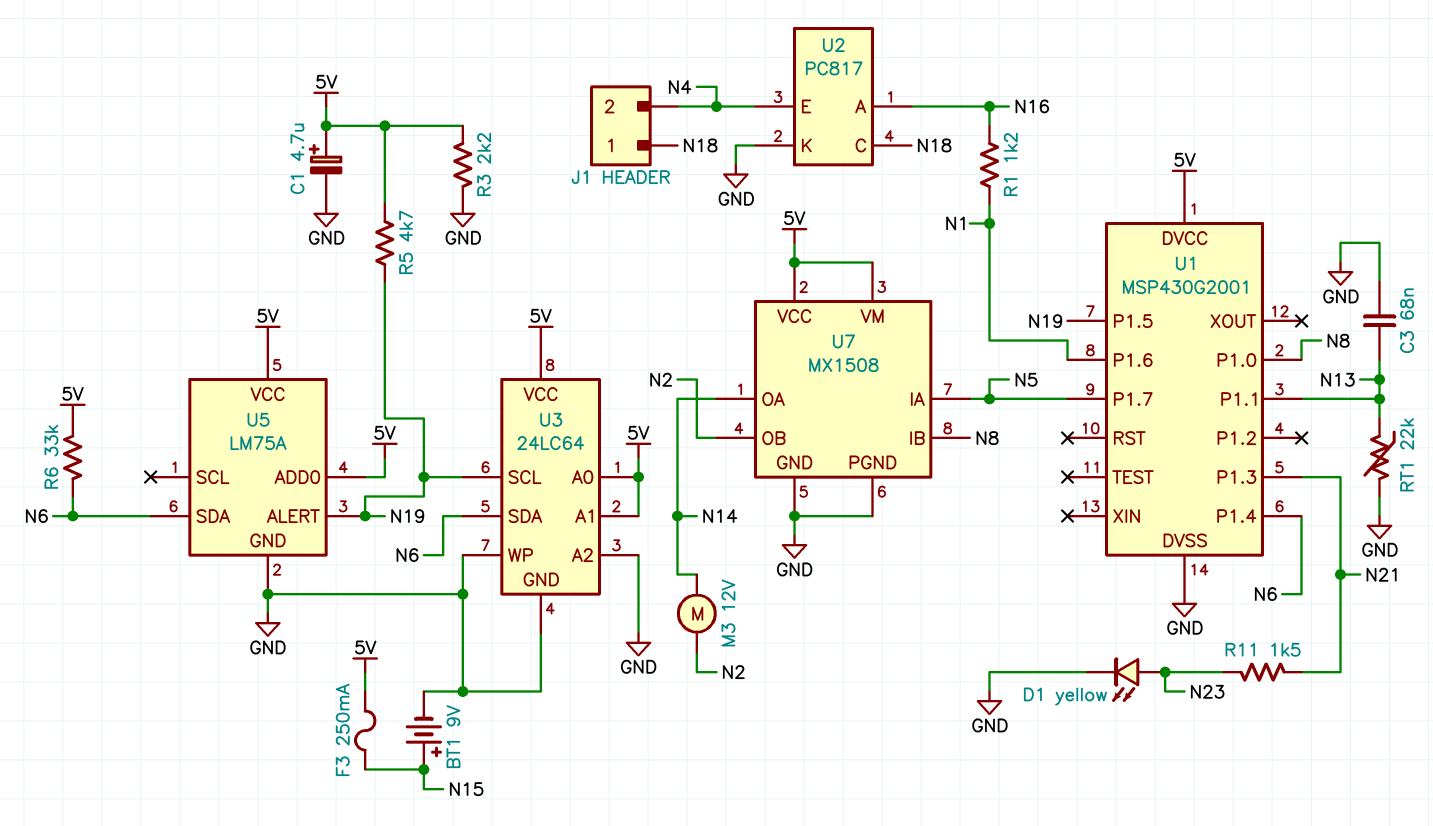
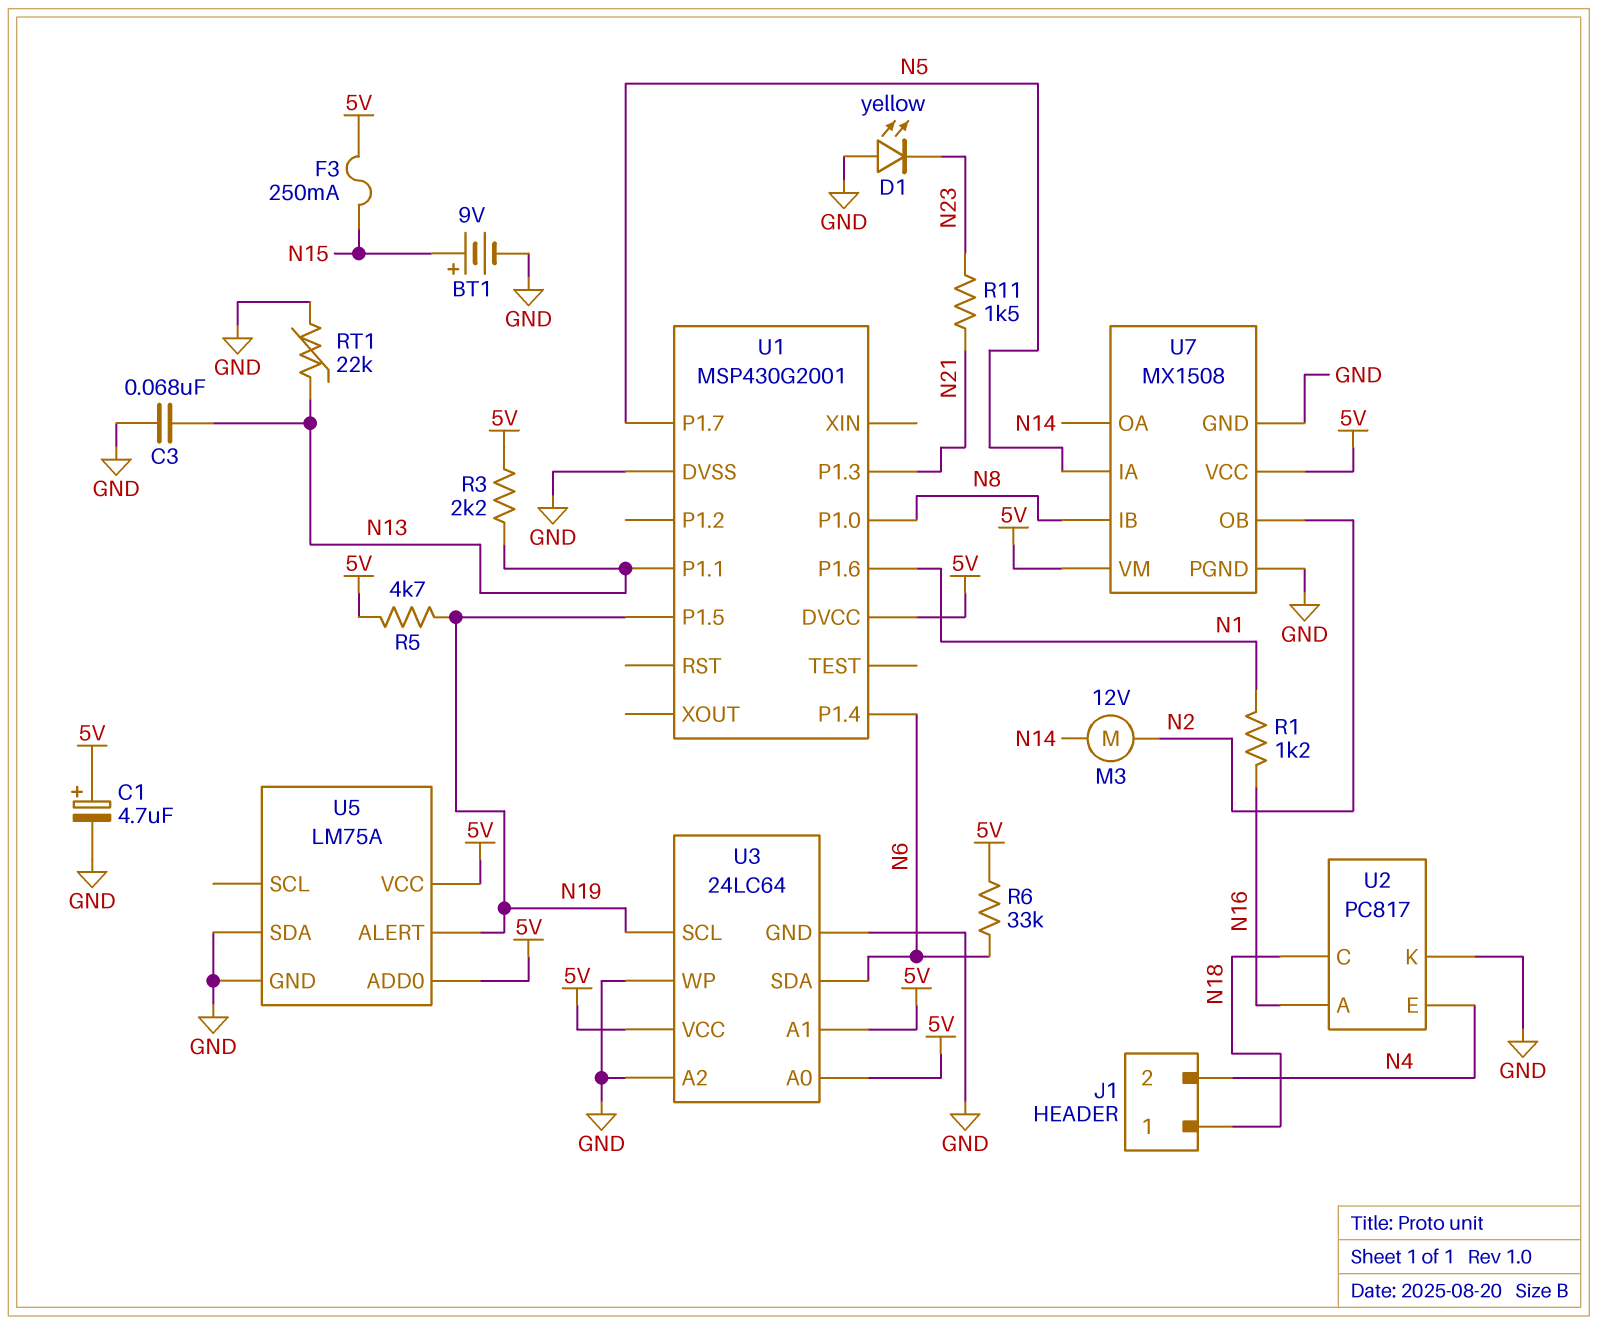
D1: LED yellow (A N23, K GND) -> LED yellow (A GND, K N23)
R3: 2.2k (5V, GND) -> 2.2k (5V, N13)
U5 pin SDA: N6 -> GND

